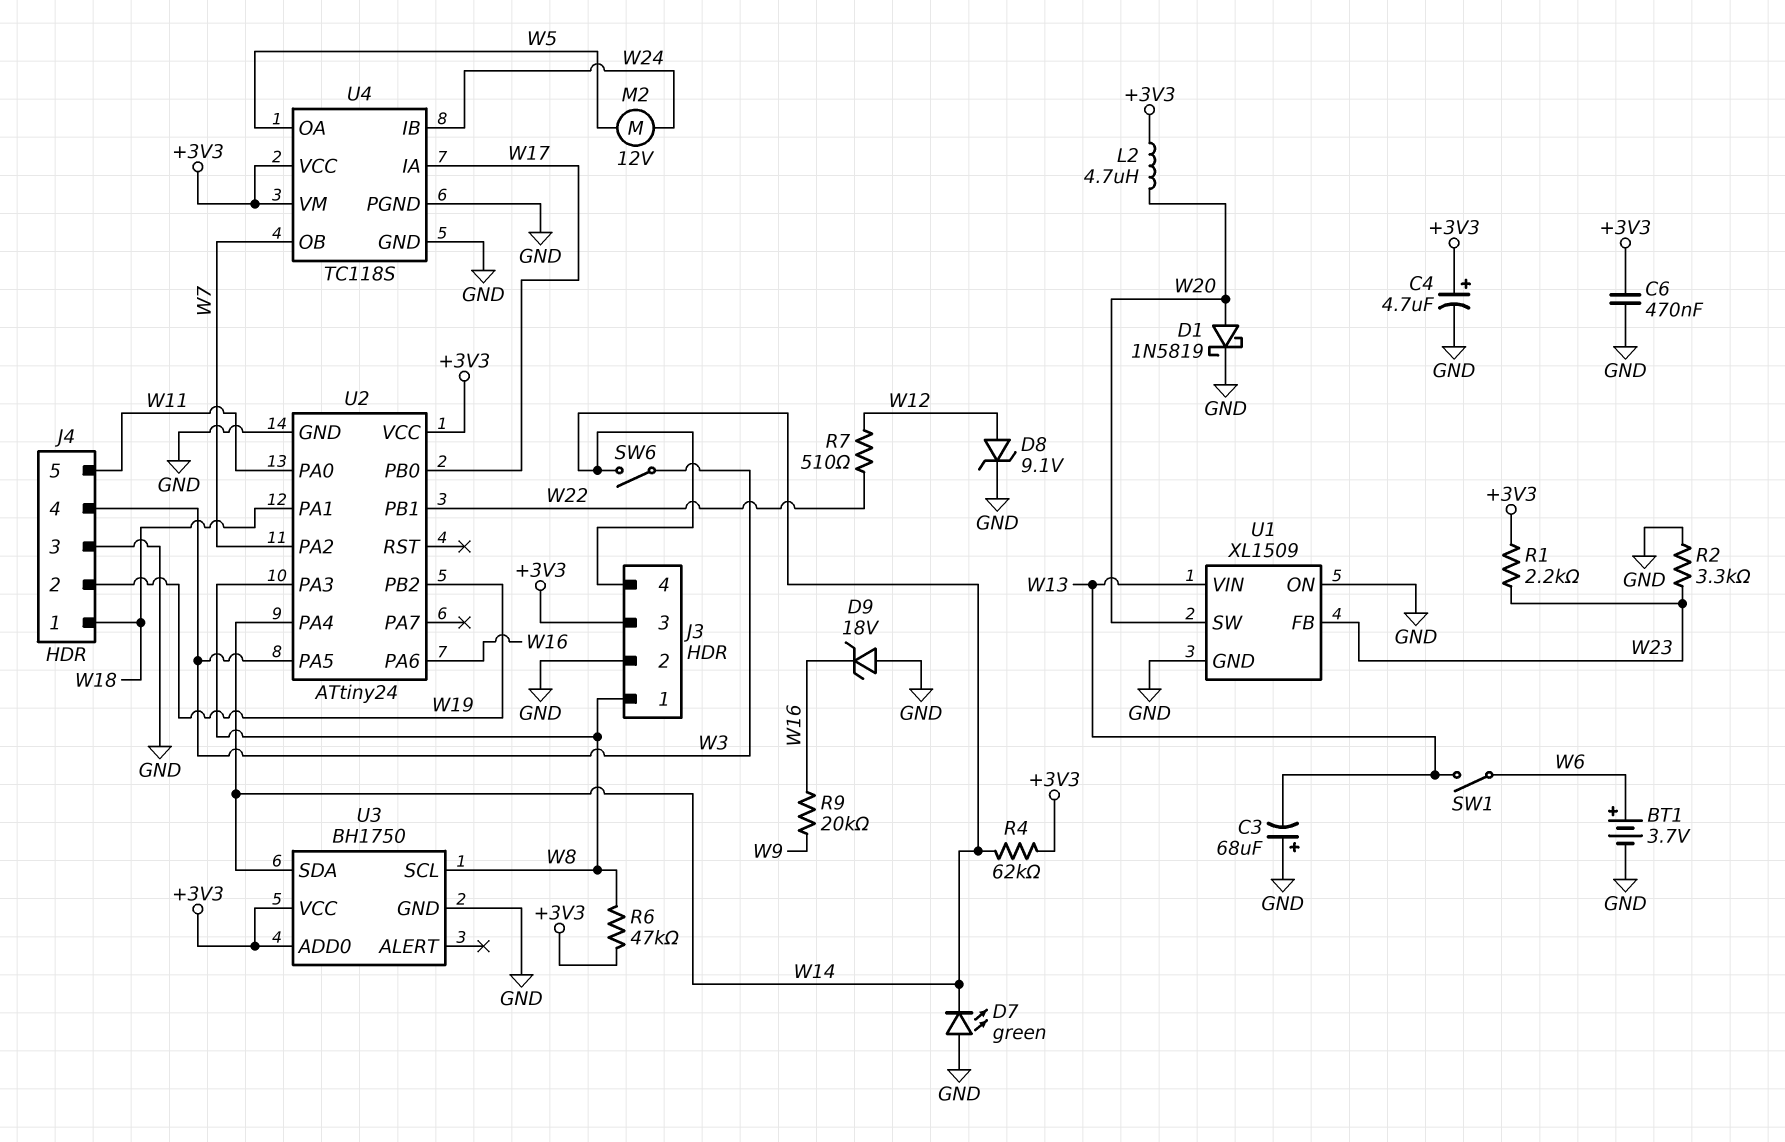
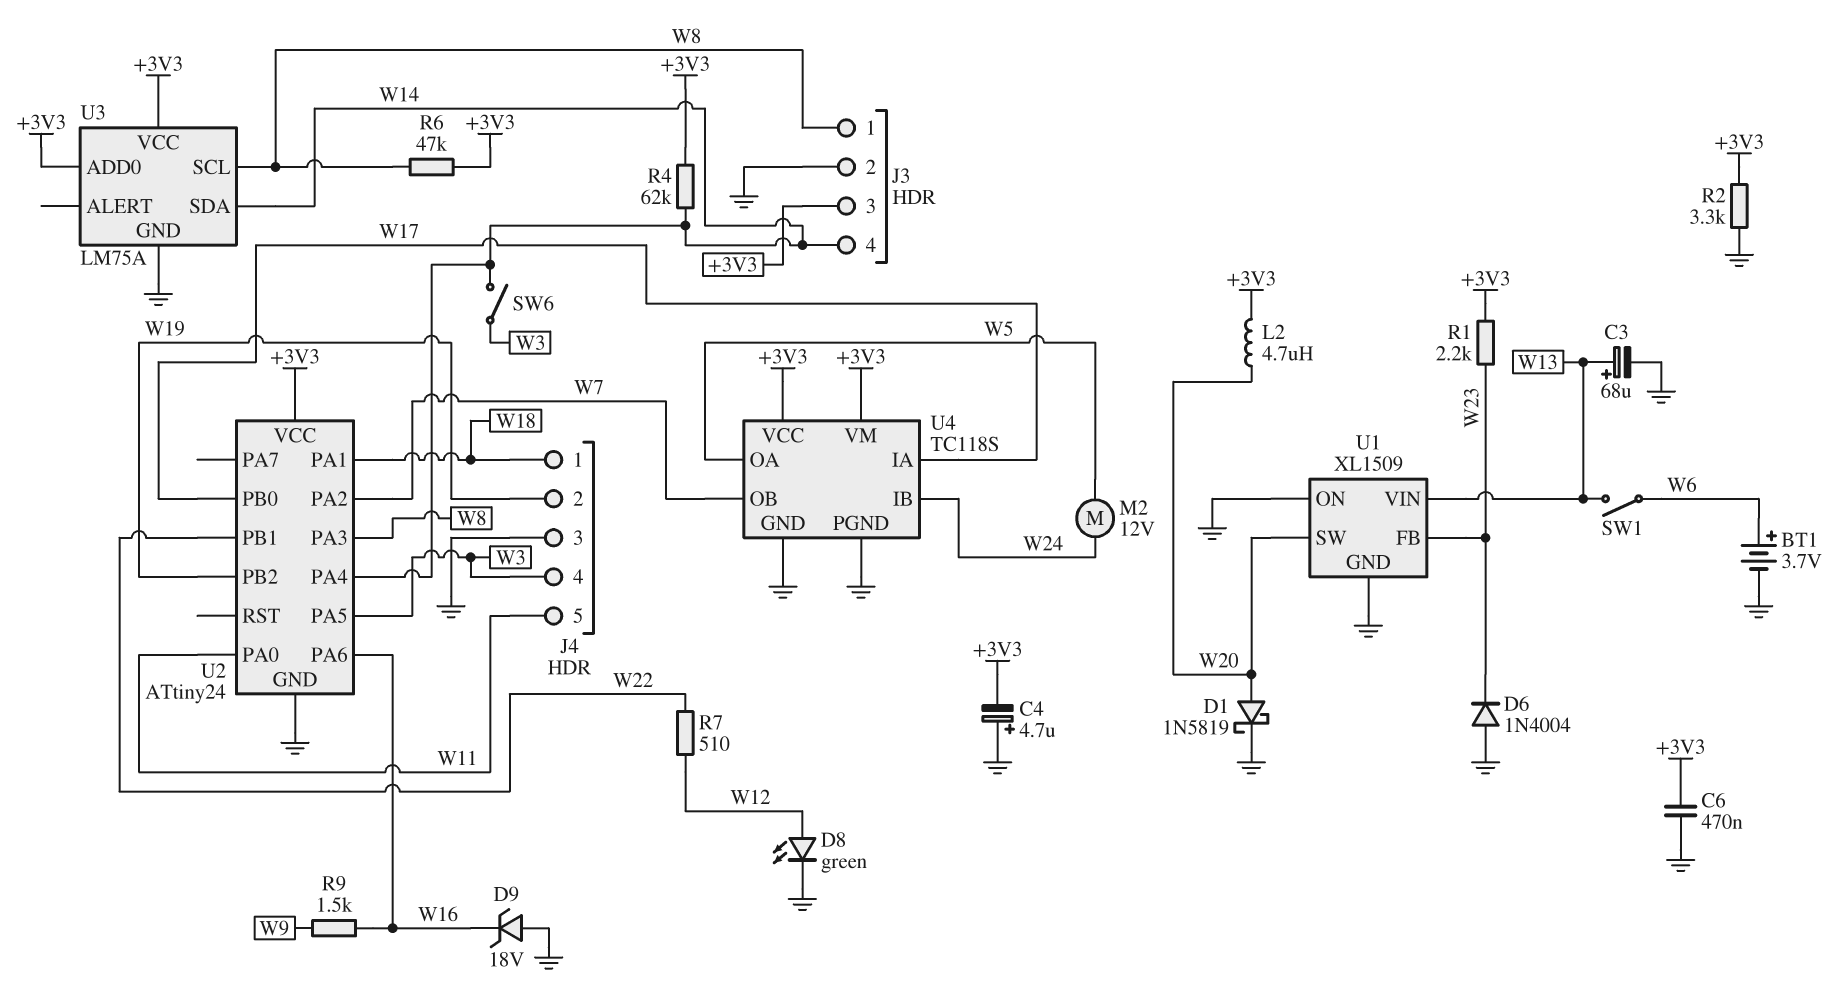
C3: 68uF (plus GND, minus W13) -> 68uF (plus W13, minus GND)
C4: 4.7uF (plus +3V3, minus GND) -> 4.7uF (plus GND, minus +3V3)
D6: none -> diode 1N4004 (A GND, K W23)
D7: LED green (A GND, K W14) -> none
D8: zener 9.1V (A W12, K GND) -> LED green (A W12, K GND)
R2: 3.3k (GND, W23) -> 3.3k (+3V3, GND)
R9: 20k (W9, W16) -> 1.5k (W9, W16)
U3: BH1750 -> LM75A

